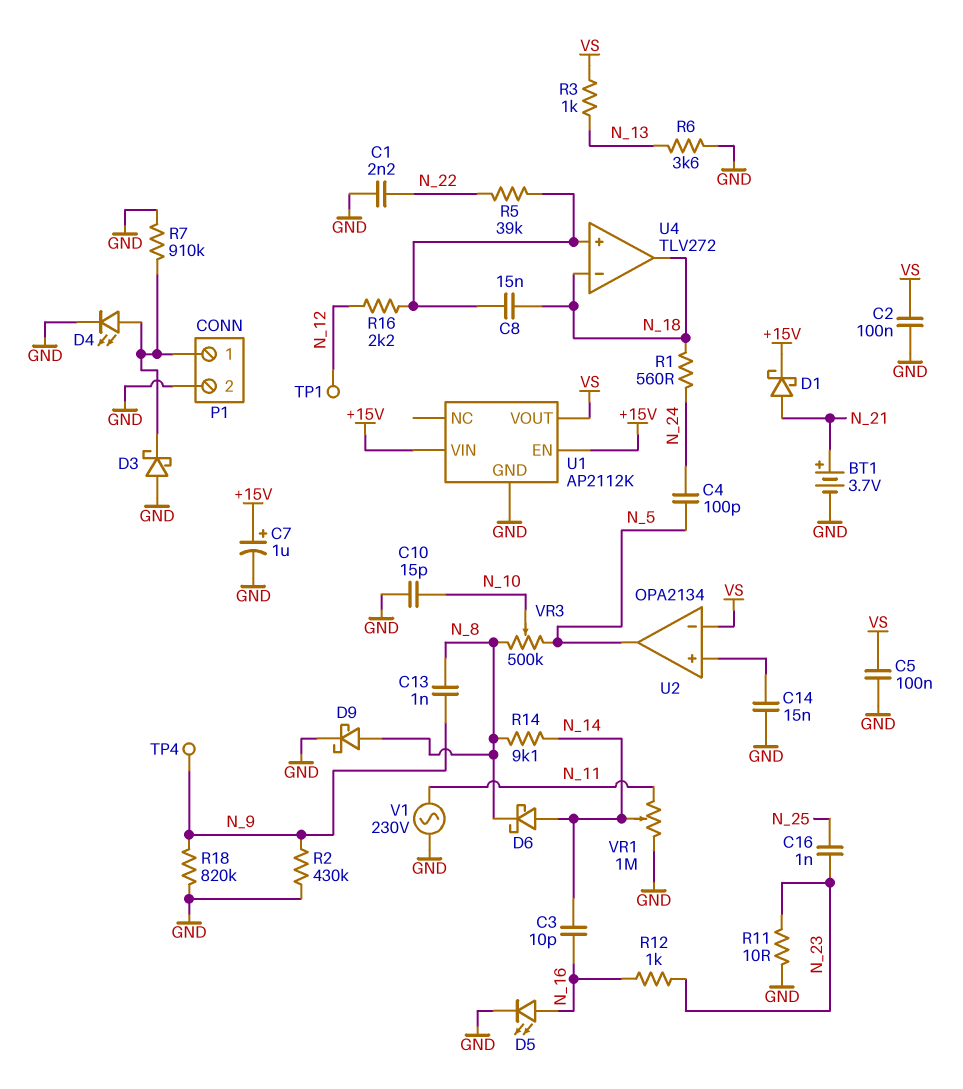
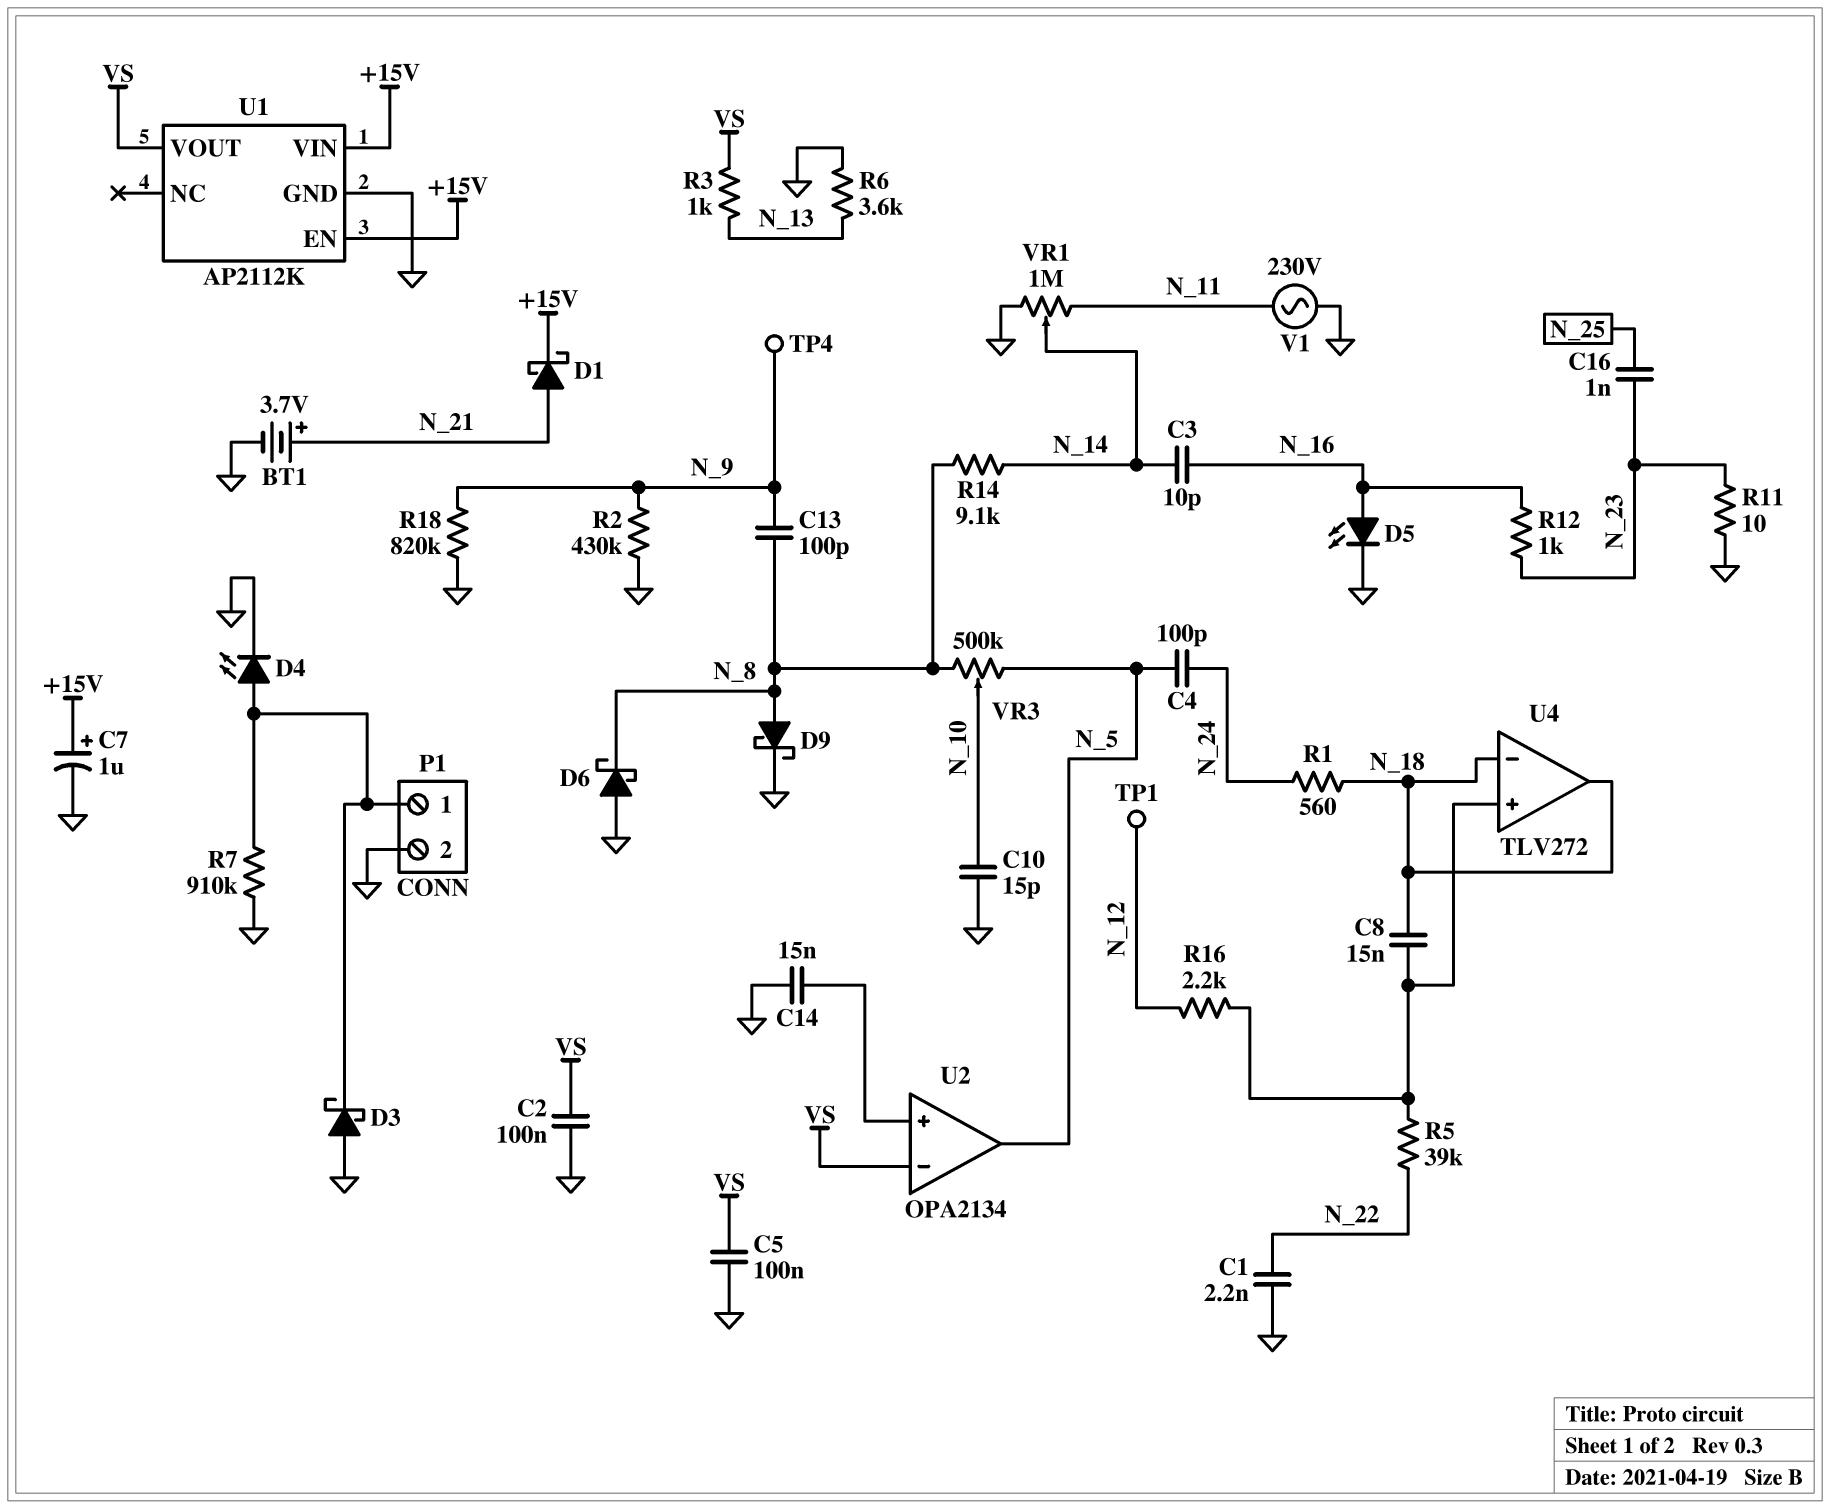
C13: 1nF (N_8, N_9) -> 100pF (N_8, N_9)
D6: schottky (A N_14, K N_8) -> schottky (A GND, K N_8)

